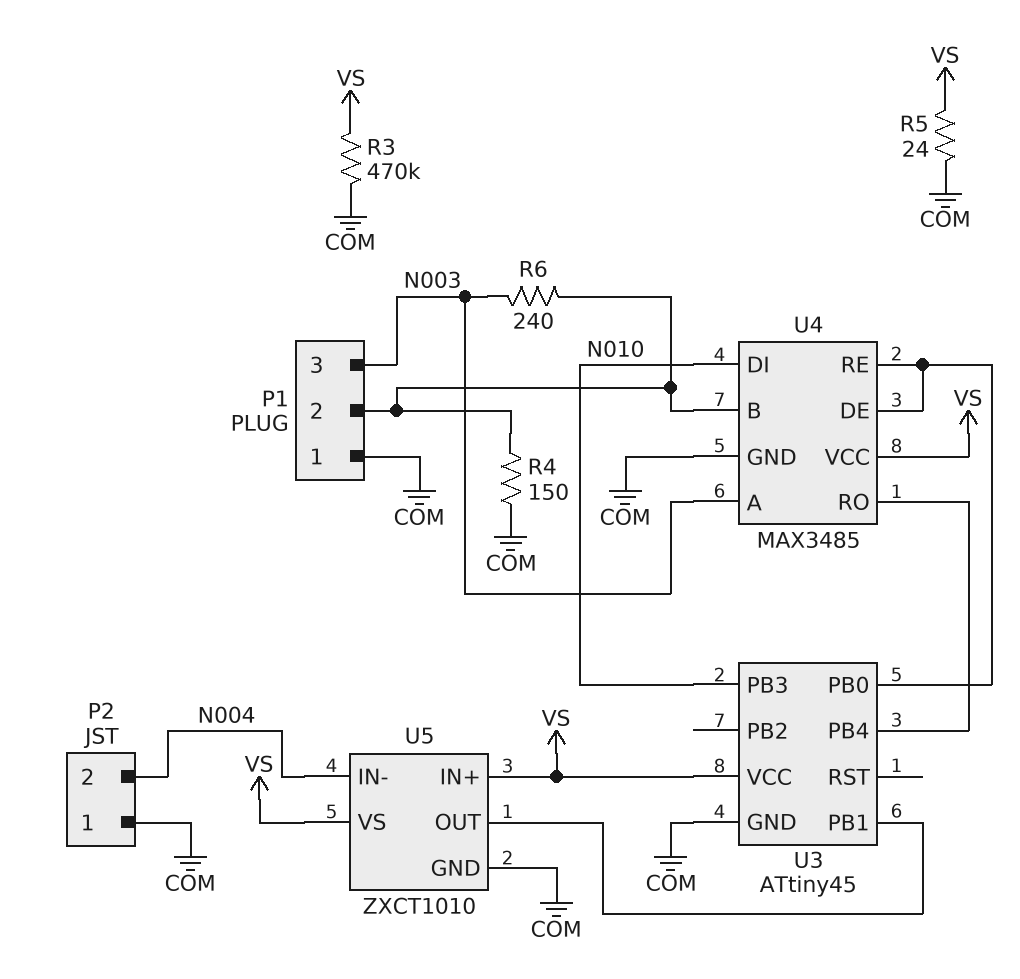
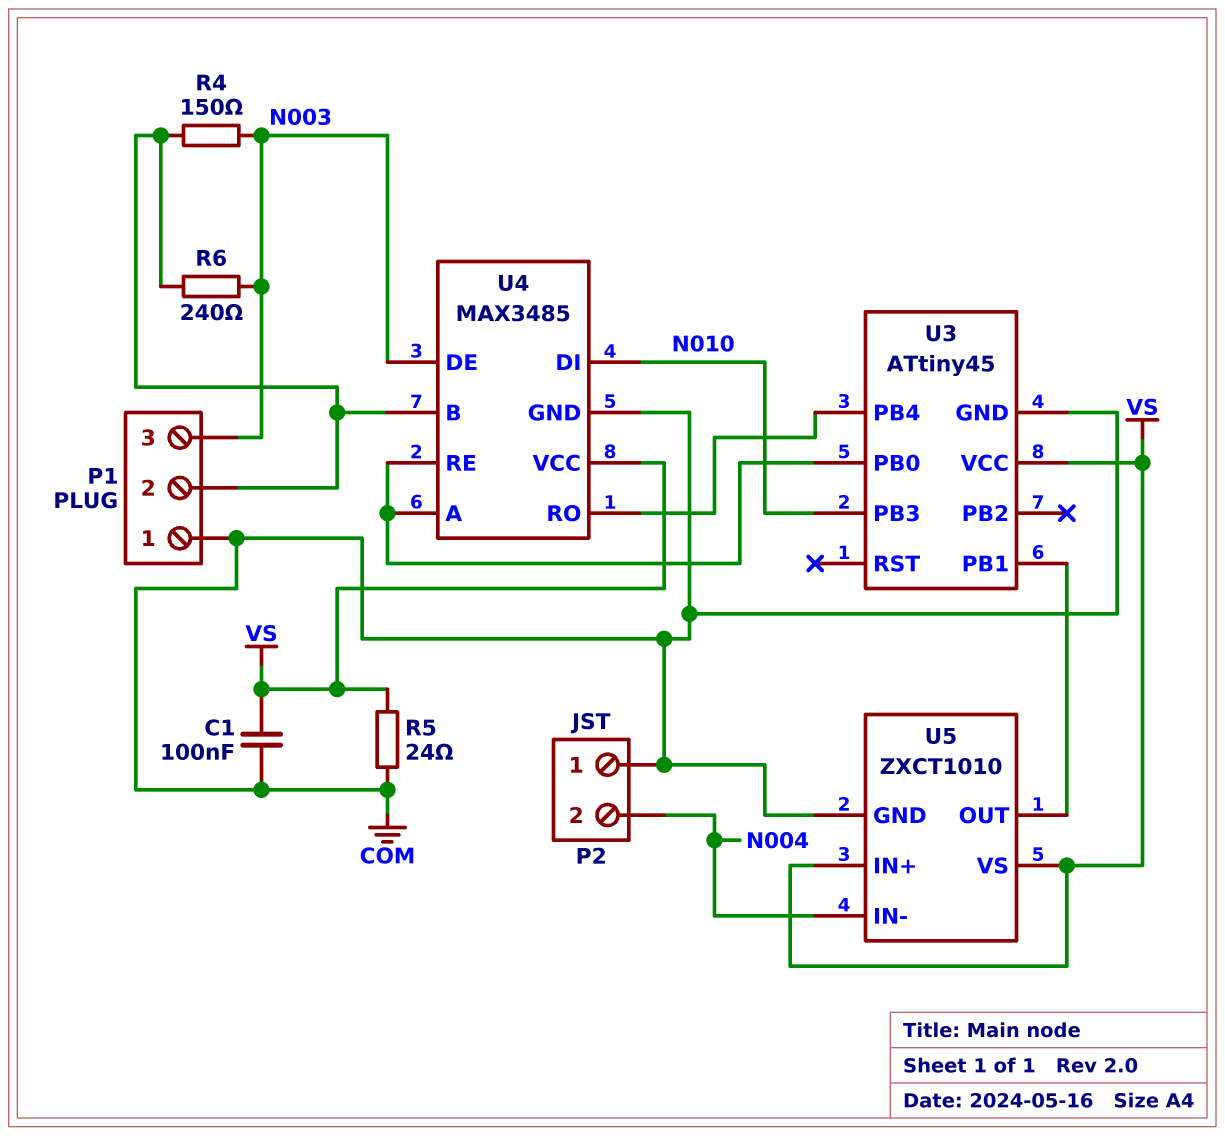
C1: none -> 100nF (COM, VS)
R3: 470k (COM, VS) -> none
R4: 150 (COM, P1/2) -> 150 (N003, P1/2)
U4 pin A: N003 -> U3/PB0
U4 pin DE: U3/PB0 -> N003

